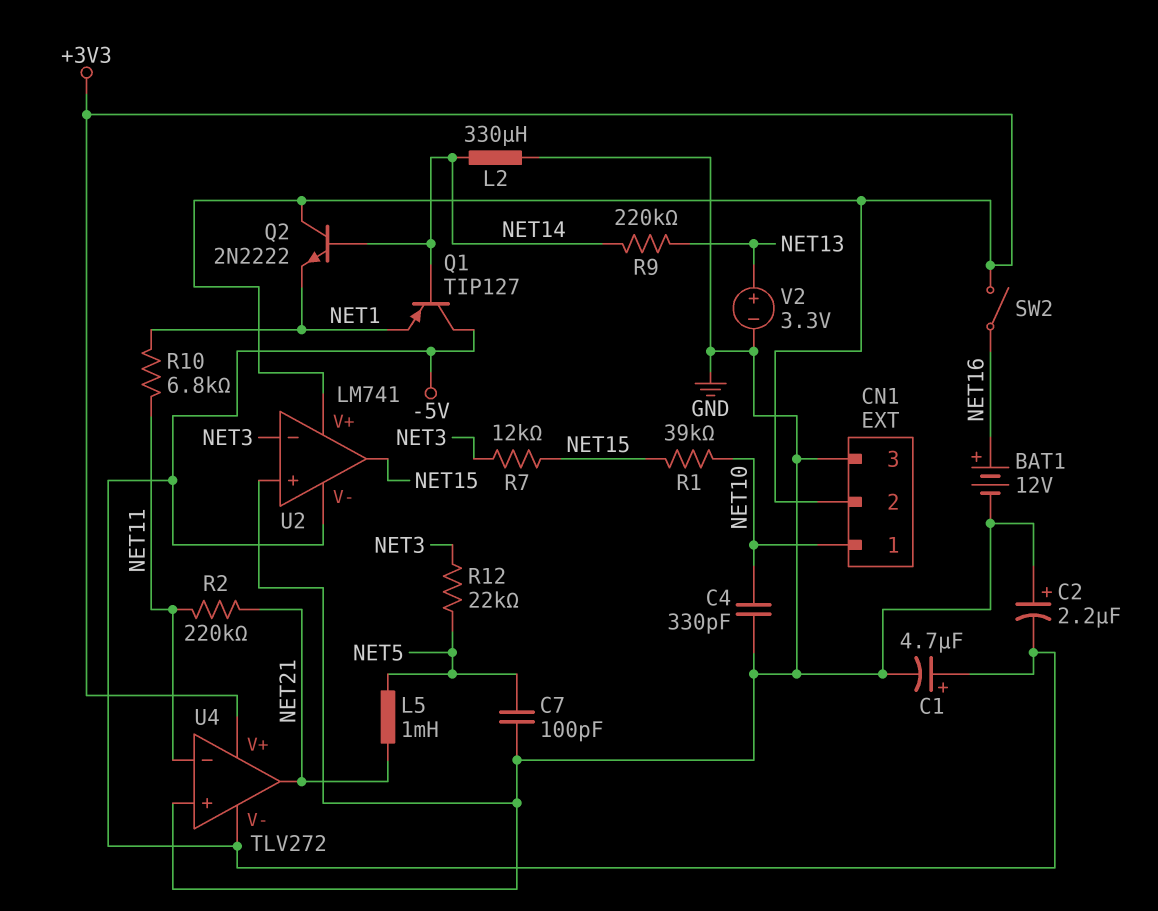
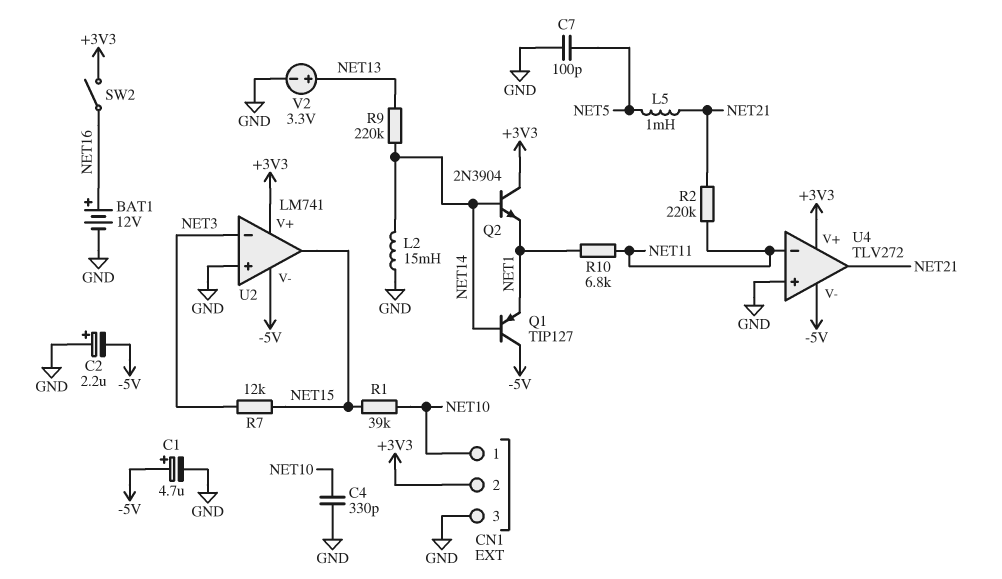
L2: 330uH (GND, NET14) -> 15mH (GND, NET14)
Q2: NPN 2N2222 (B NET14, C +3V3, E NET1) -> NPN 2N3904 (B NET14, C +3V3, E NET1)
R12: 22k (NET3, NET5) -> none

